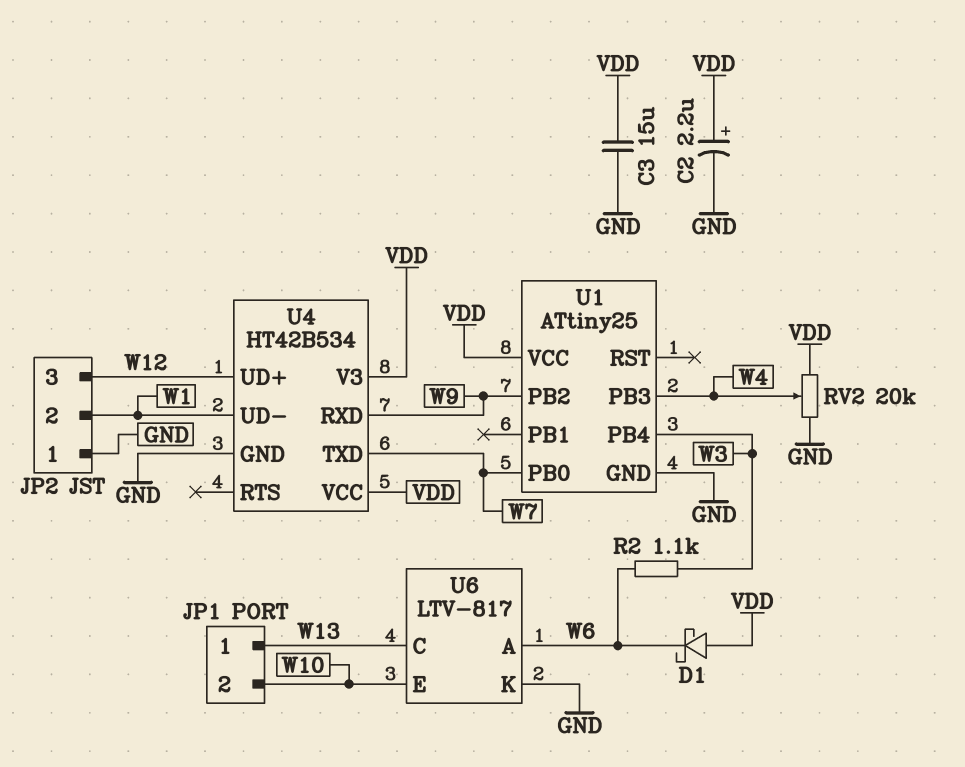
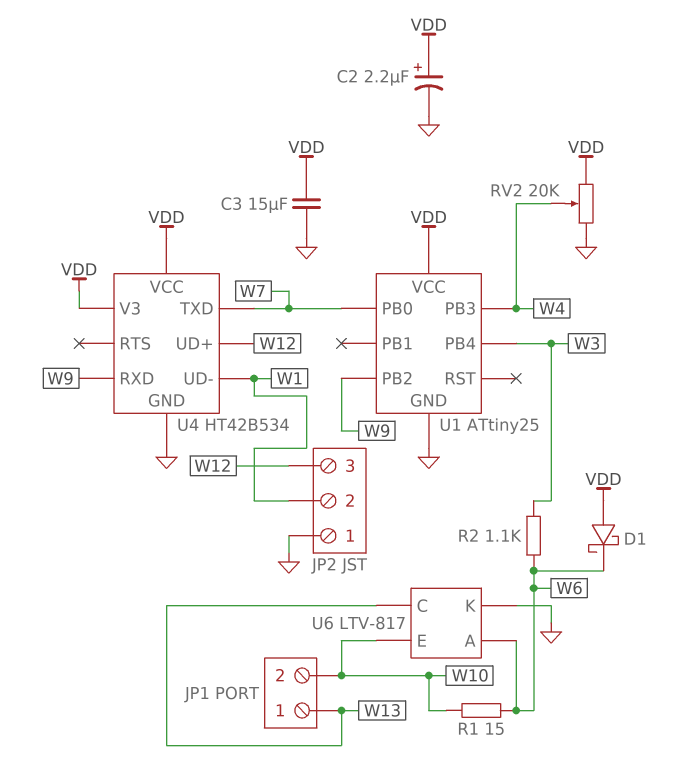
R1: none -> 15 (W6, W10)

